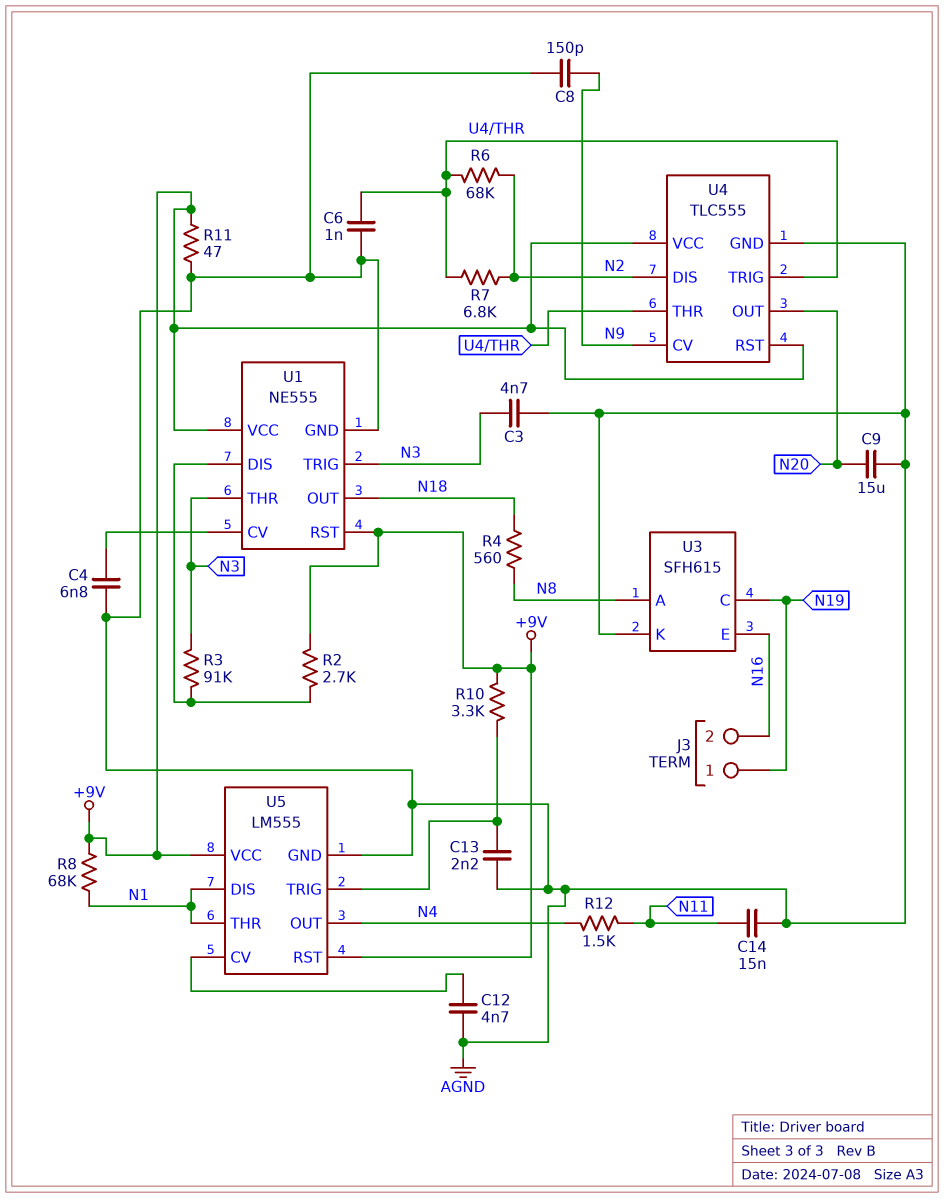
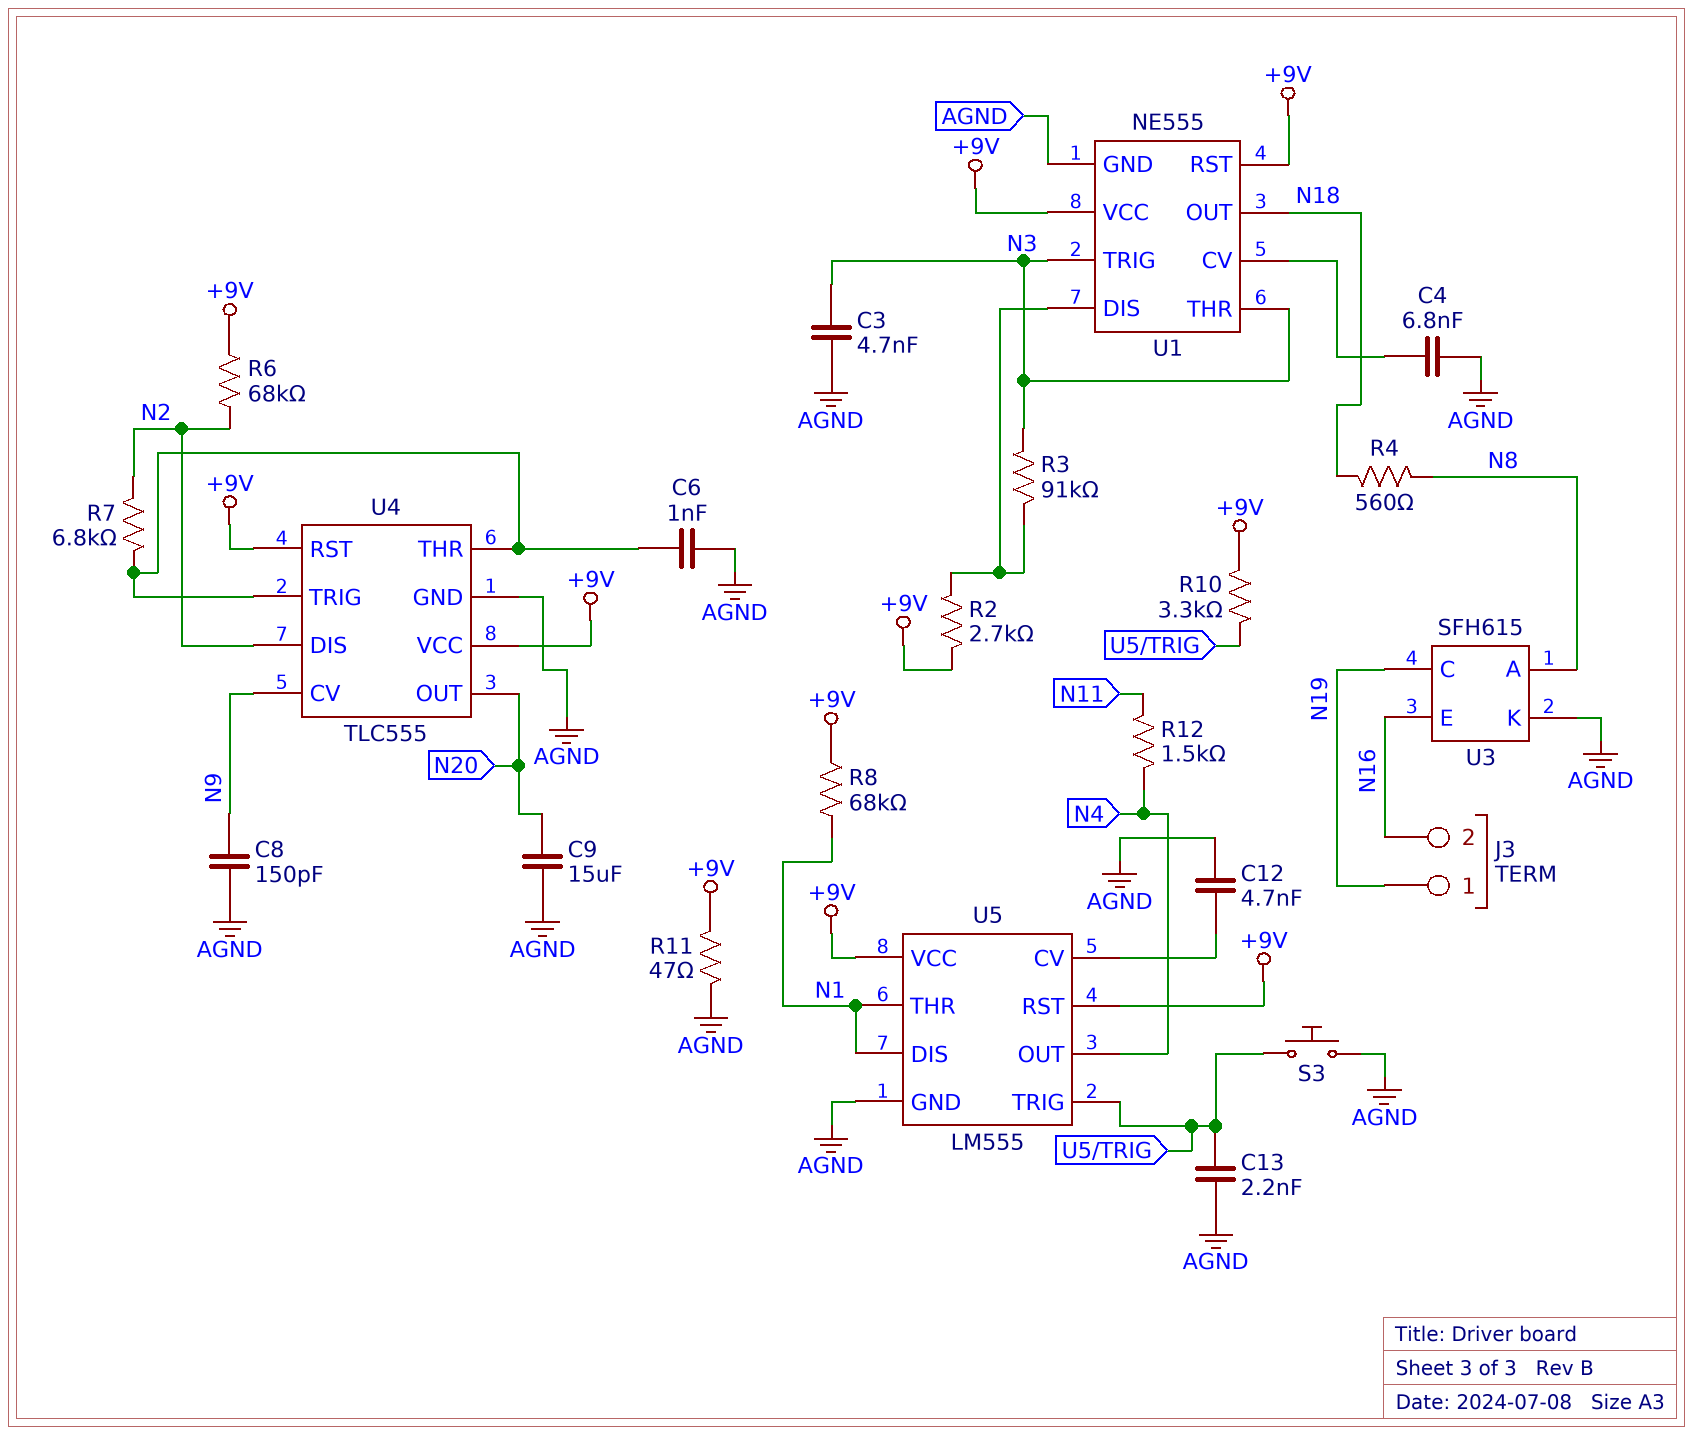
C14: 15nF (AGND, N11) -> none
R6: 68k (N2, U4/THR) -> 68k (+9V, N2)
S3: none -> button (AGND, U5/TRIG)

